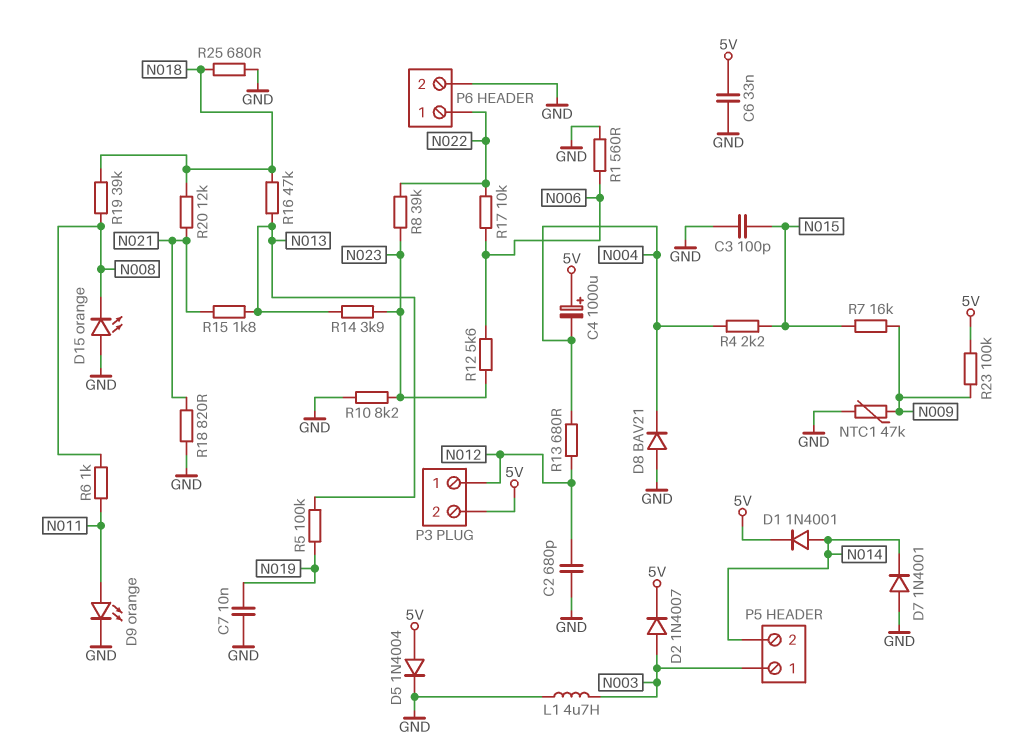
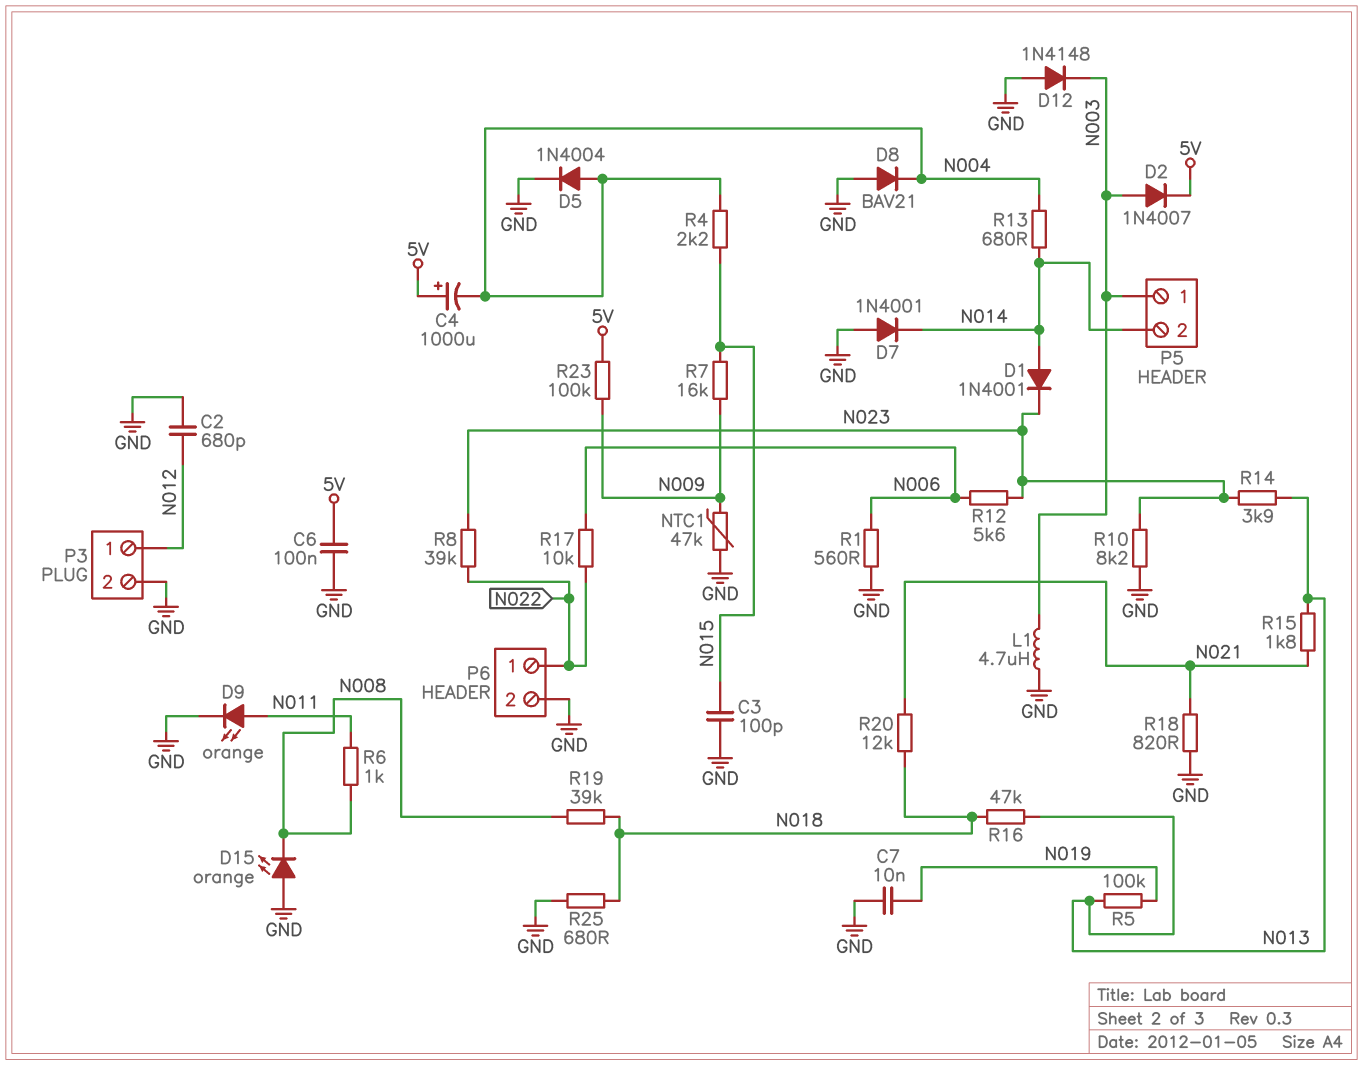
C6: 33nF (5V, GND) -> 100nF (5V, GND)
D1: diode 1N4001 (A N014, K 5V) -> diode 1N4001 (A N014, K N023)
D5: diode 1N4004 (A 5V, K GND) -> diode 1N4004 (A N004, K GND)
D12: none -> diode 1N4148 (A GND, K N003)
P3 pin 2: 5V -> GND
R13: 680 (N004, N012) -> 680 (N004, N014)

